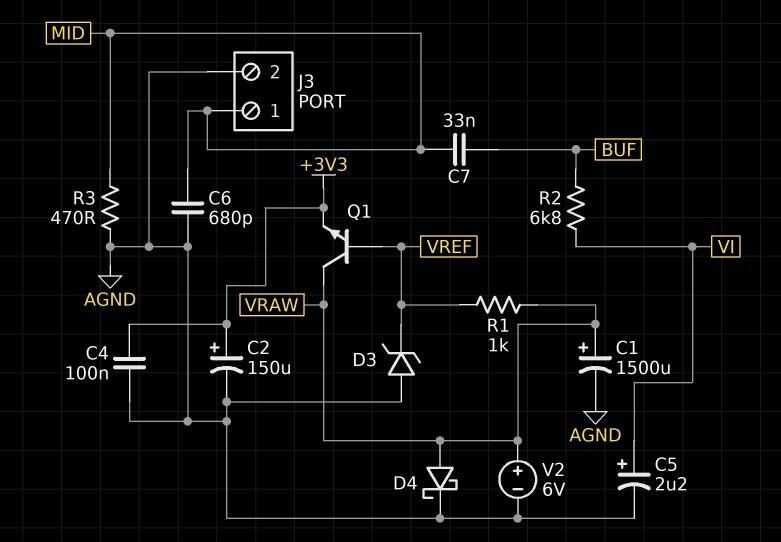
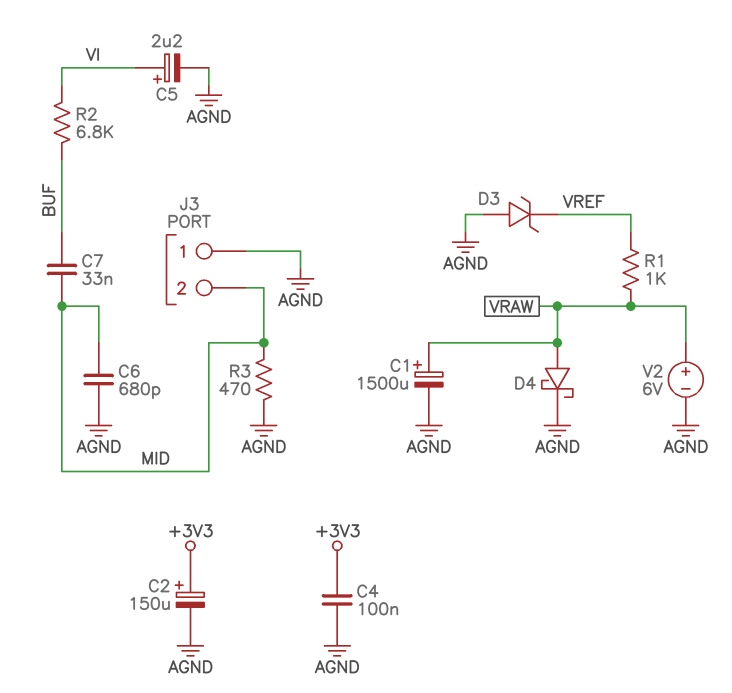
J3 pin 1: MID -> AGND
J3 pin 2: AGND -> MID
Q1: NPN (B VREF, C VRAW, E +3V3) -> none

